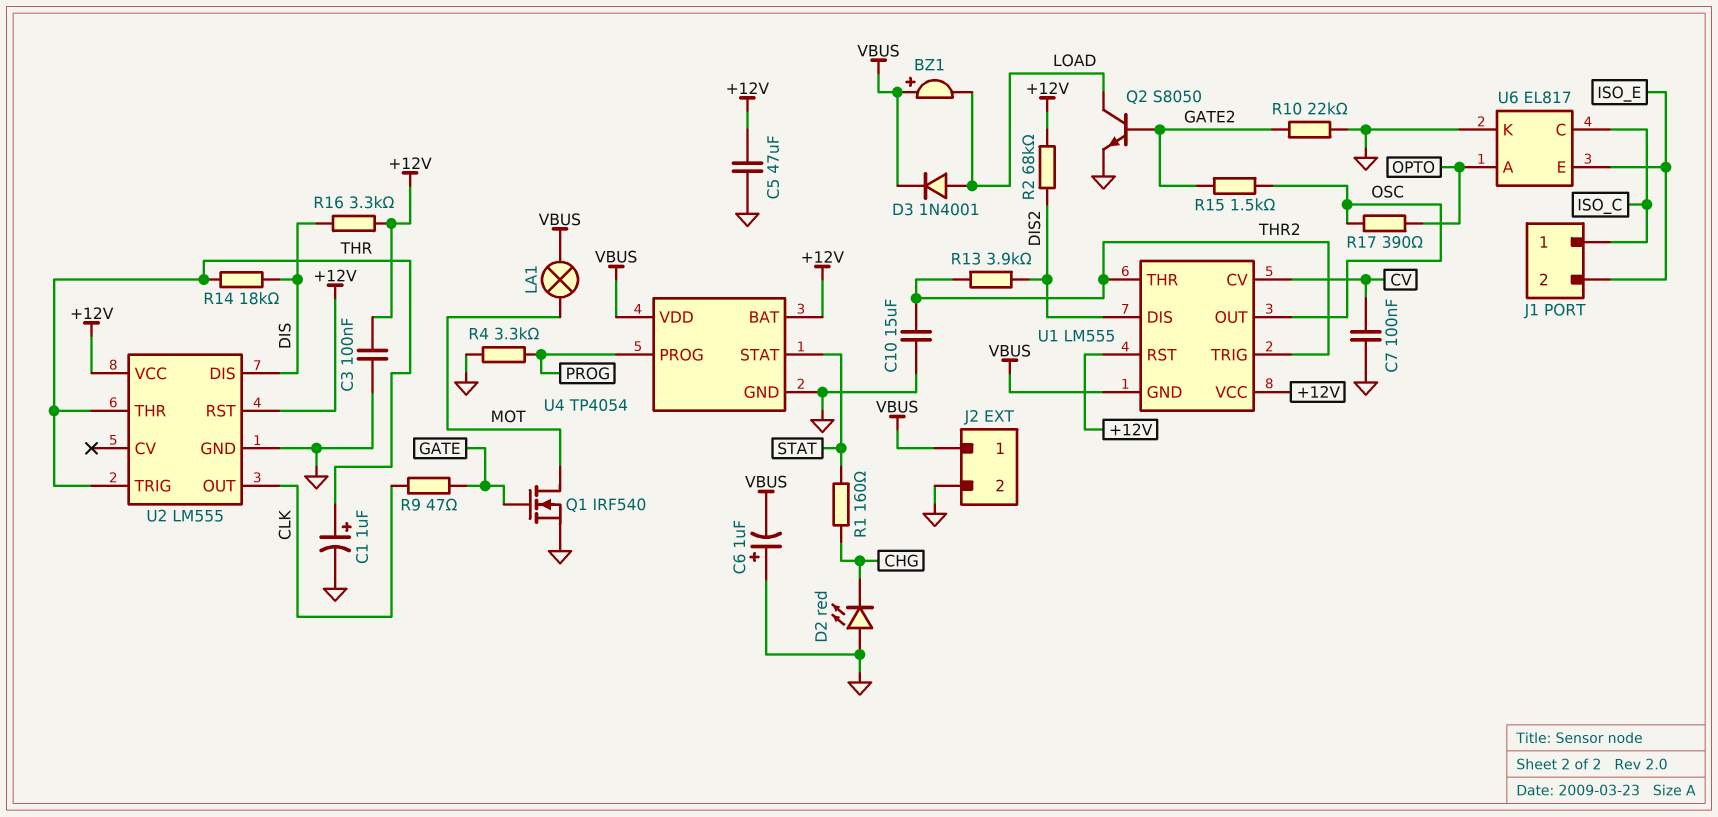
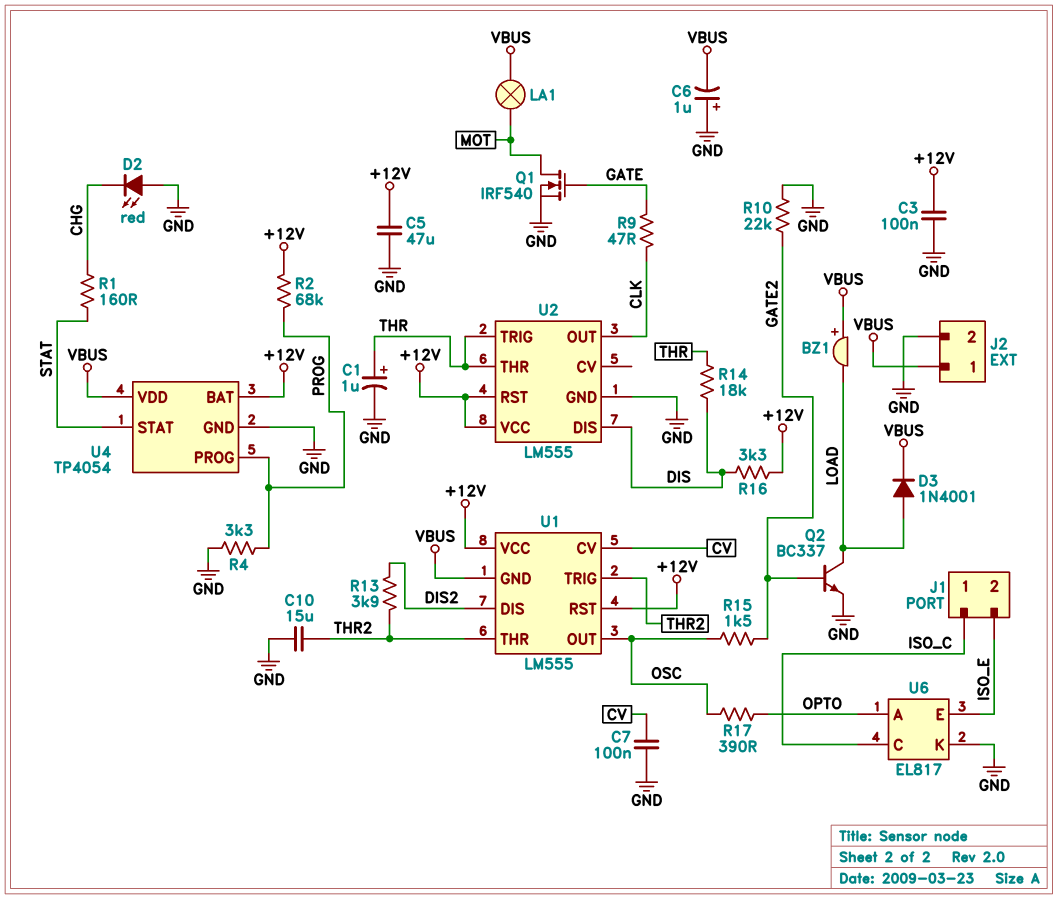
Q2: NPN S8050 (B GATE2, C LOAD, E GND) -> NPN BC337 (B GATE2, C LOAD, E GND)
R2: 68k (+12V, DIS2) -> 68k (+12V, PROG)

